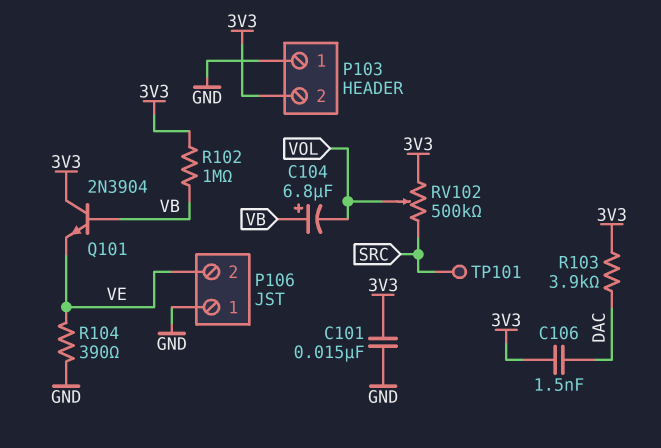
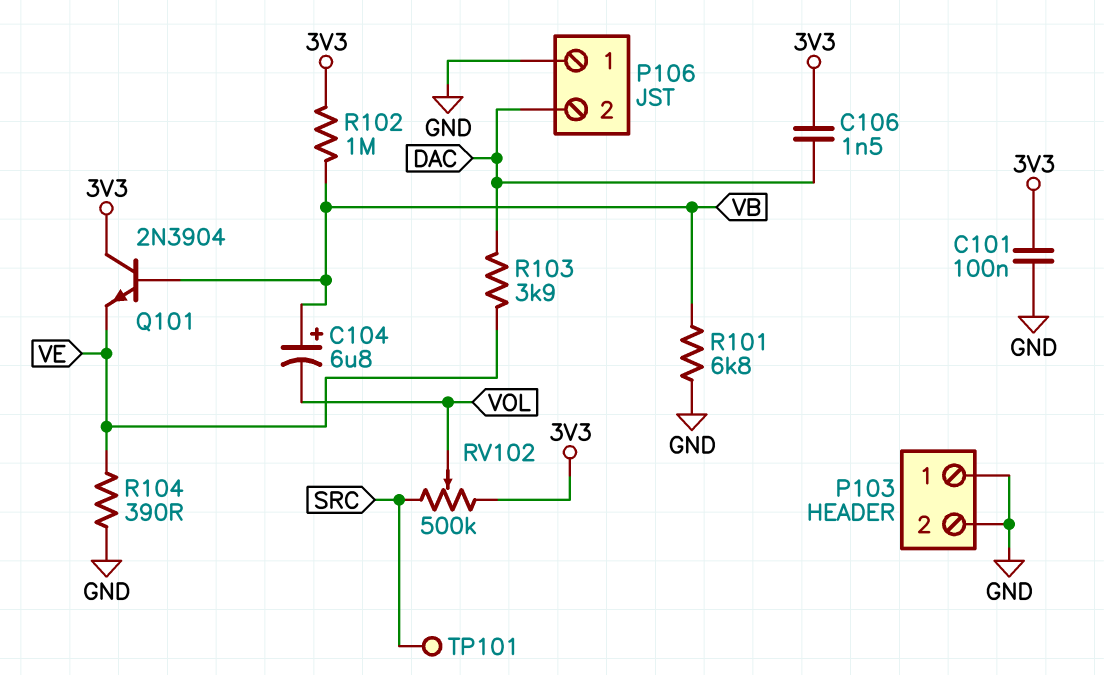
C101: 15nF (3V3, GND) -> 100nF (3V3, GND)
P103 pin 2: 3V3 -> GND
P106 pin 2: VE -> DAC
R101: none -> 6.8k (GND, VB)
R103: 3.9k (3V3, DAC) -> 3.9k (DAC, VE)

